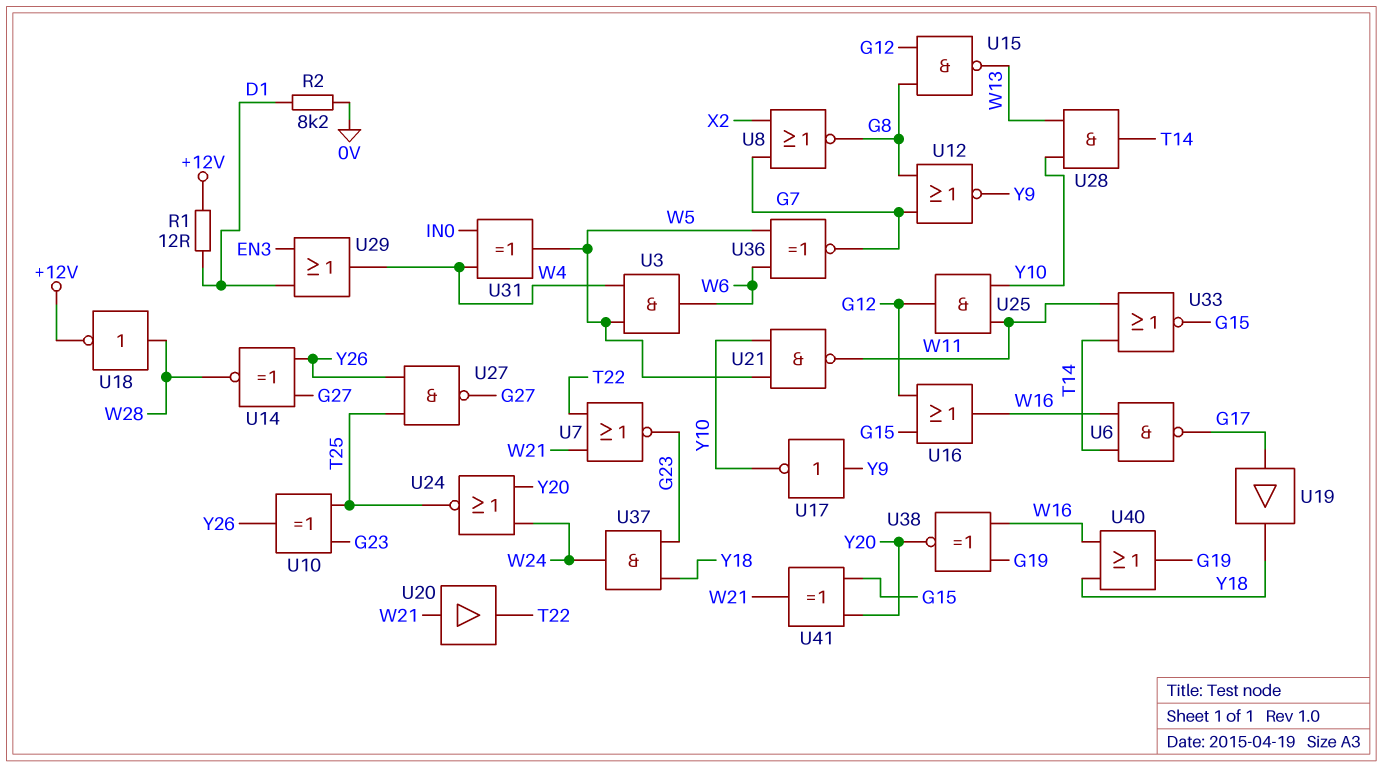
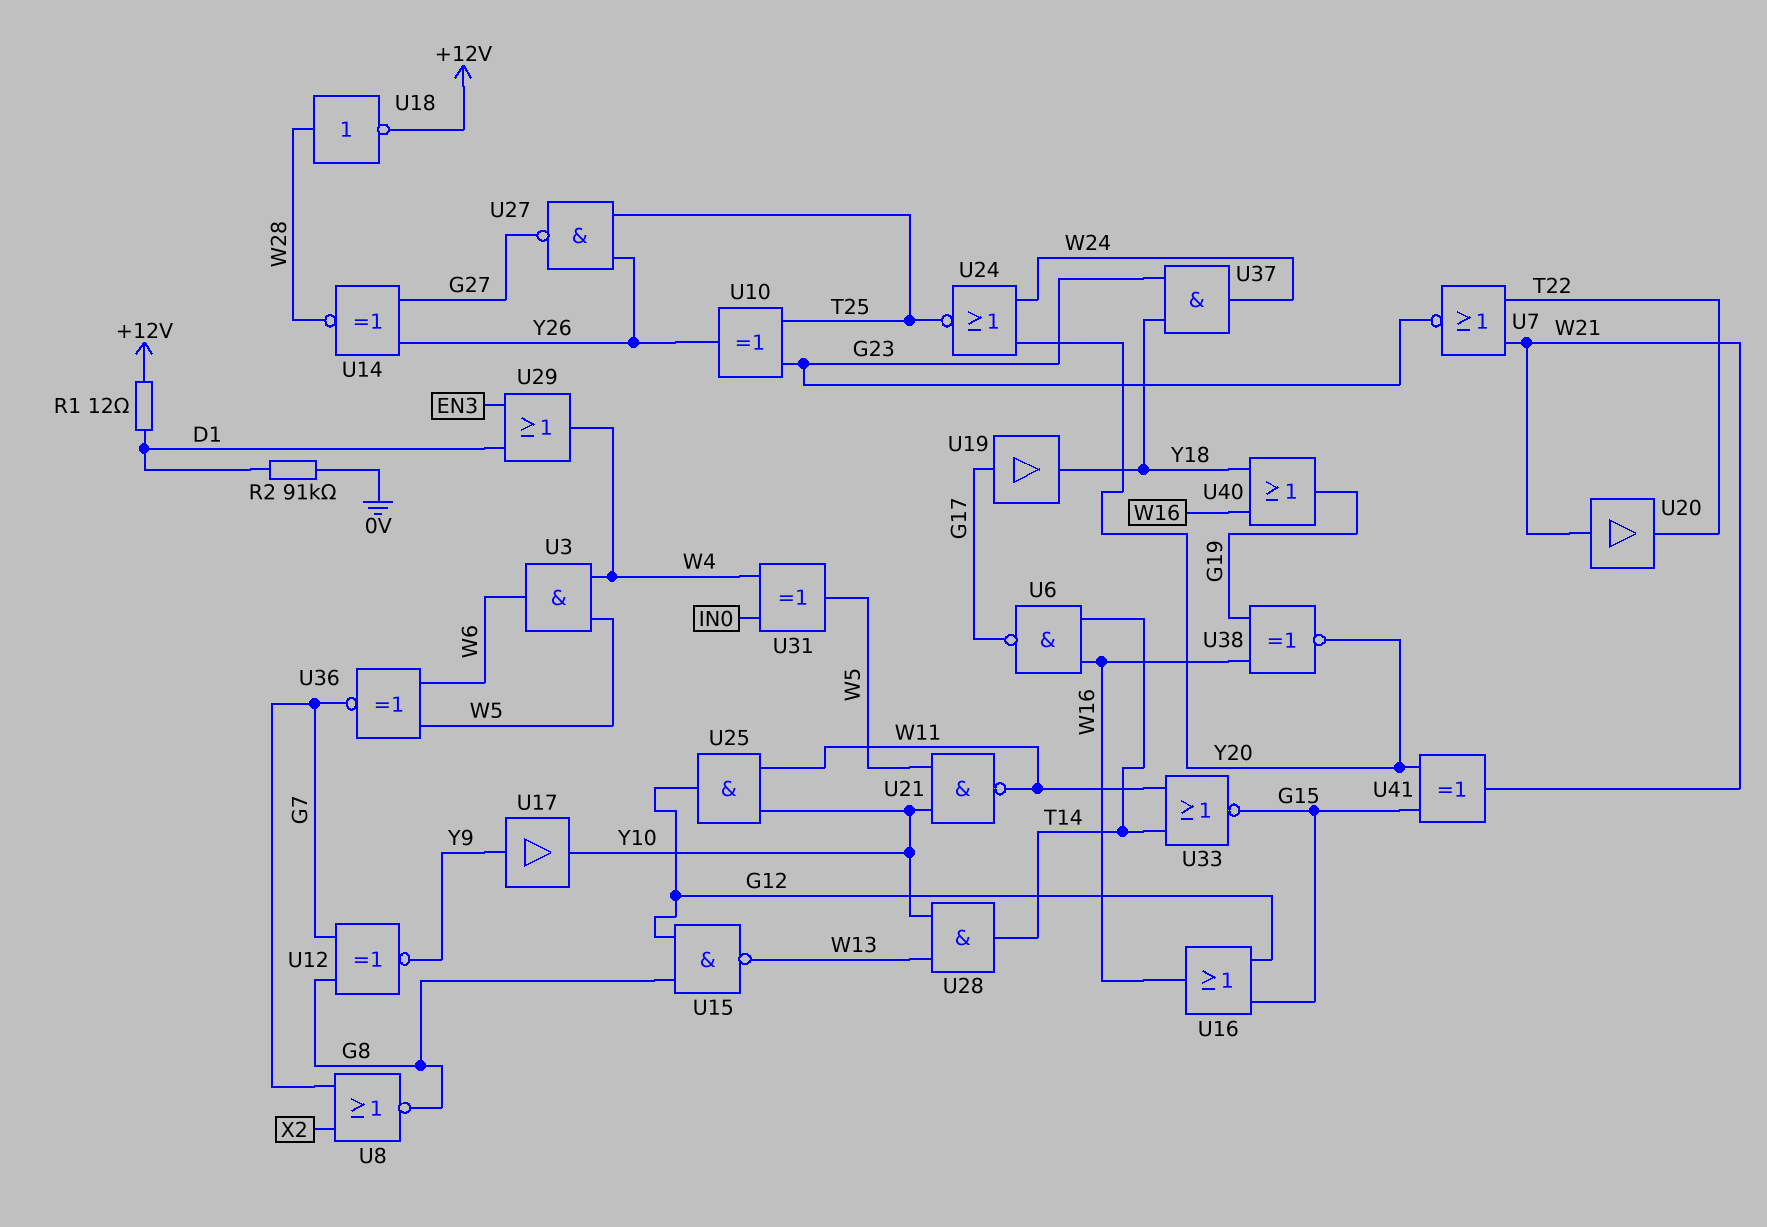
R2: 8.2k (0V, D1) -> 91k (0V, D1)
U12: NOR (in G7, in G8, out Y9) -> XNOR (in G7, in G8, out Y9)
U17: NOT (in Y9, out Y10) -> buffer (in Y9, out Y10)

